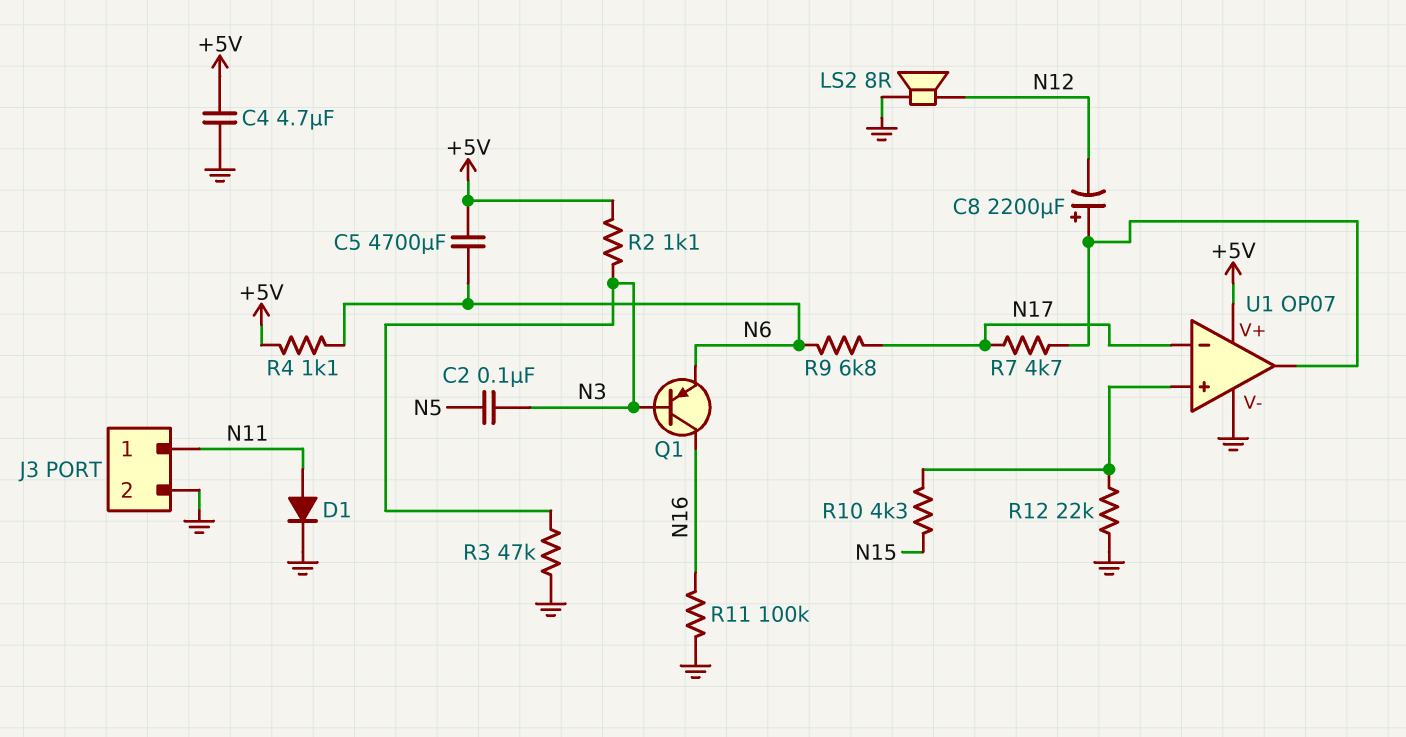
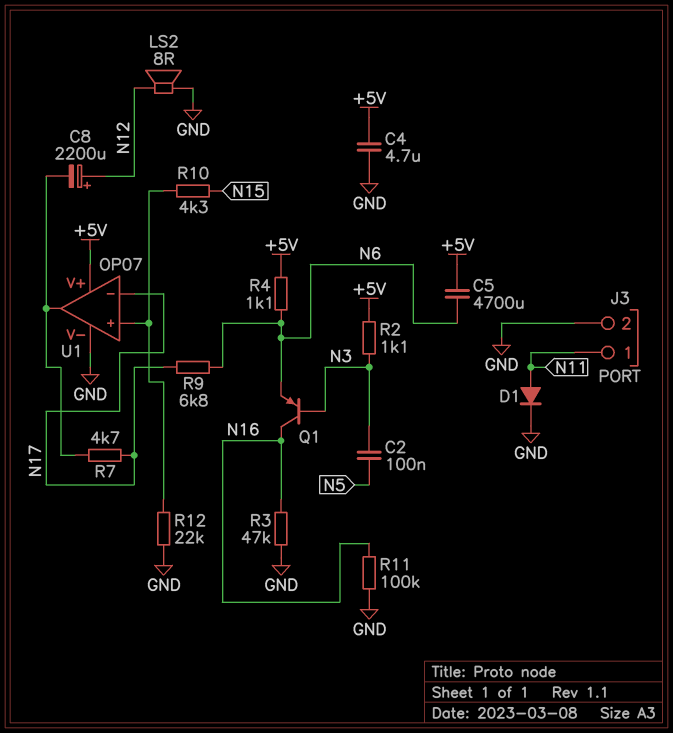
C8: 2200uF (plus U1/out, minus N12) -> 2200uF (plus N12, minus U1/out)
R3: 47k (GND, N3) -> 47k (GND, N16)

